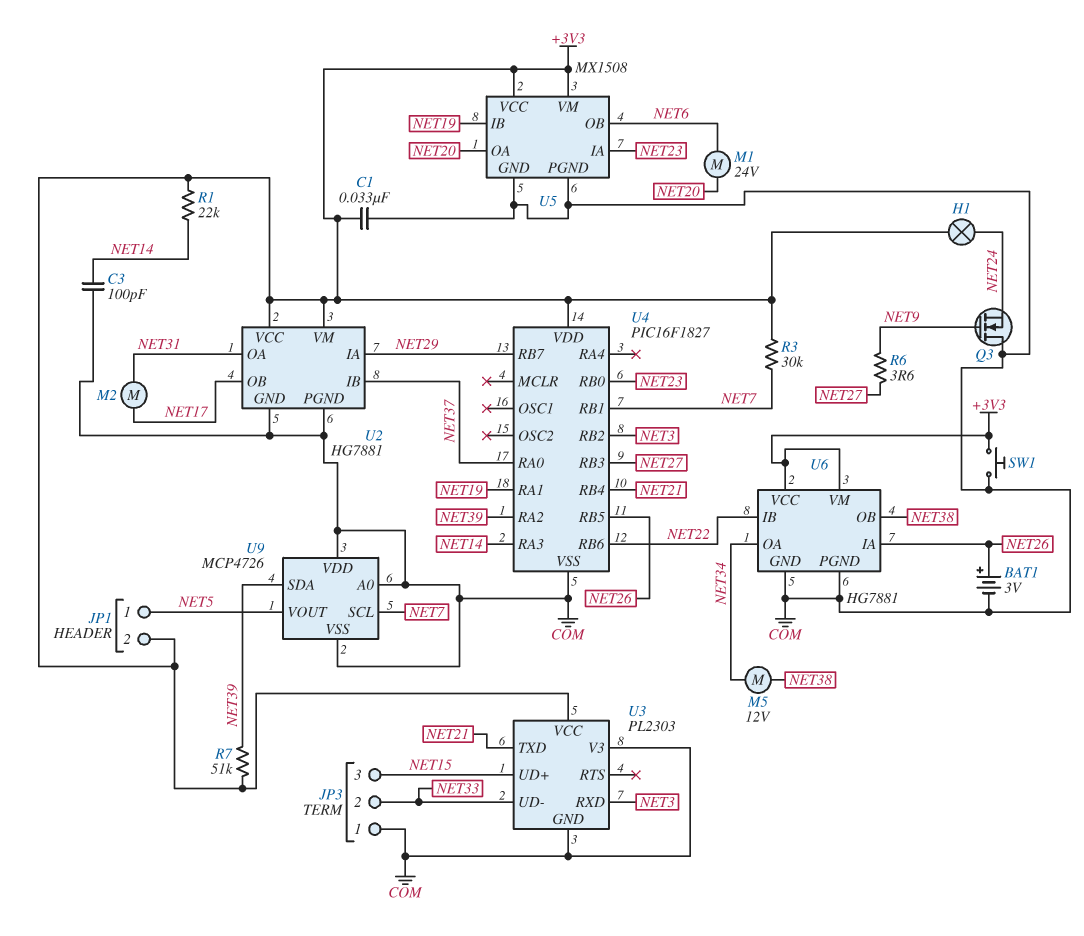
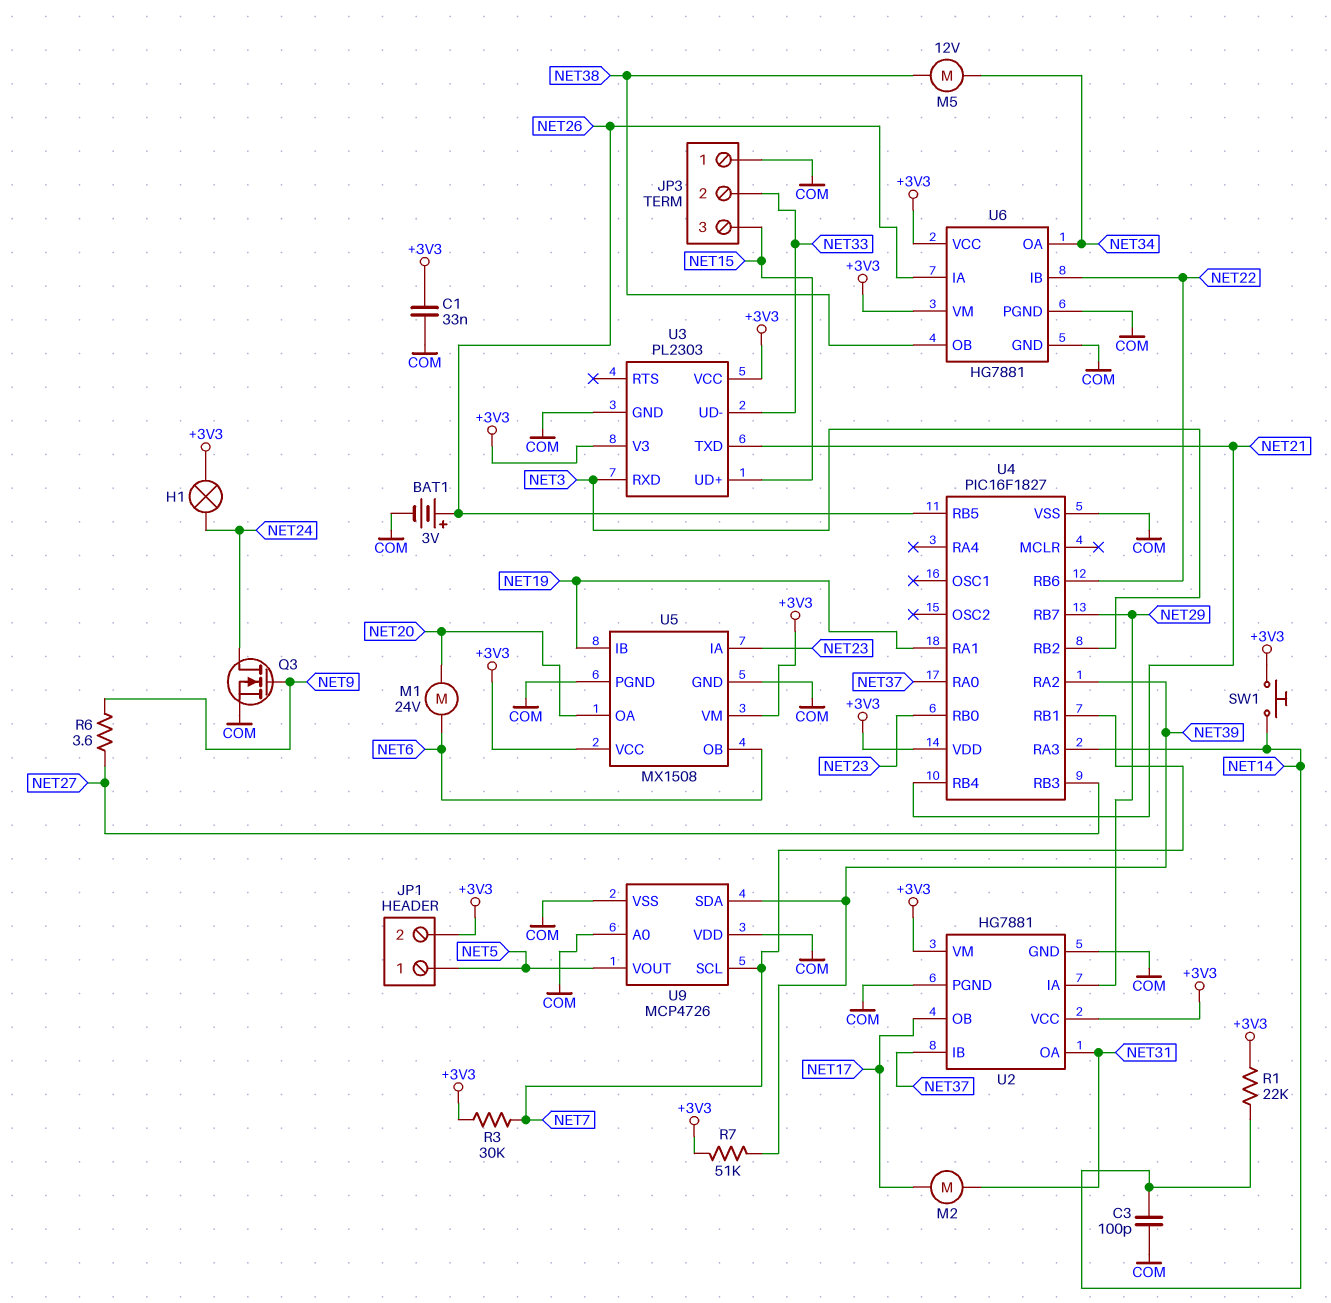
Q3: NMOS (G NET9, D COM, S NET24) -> NMOS (G NET9, D NET24, S COM)
SW1: button (+3V3, COM) -> button (+3V3, NET14)
U3 pin V3: COM -> +3V3

